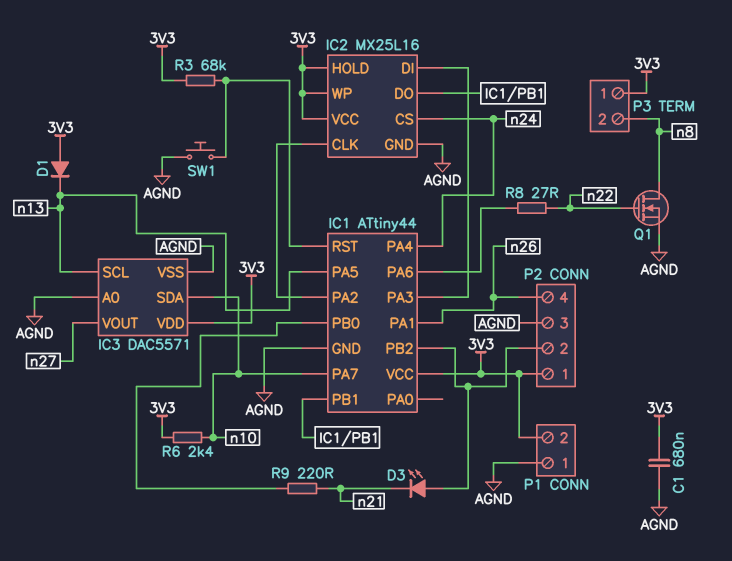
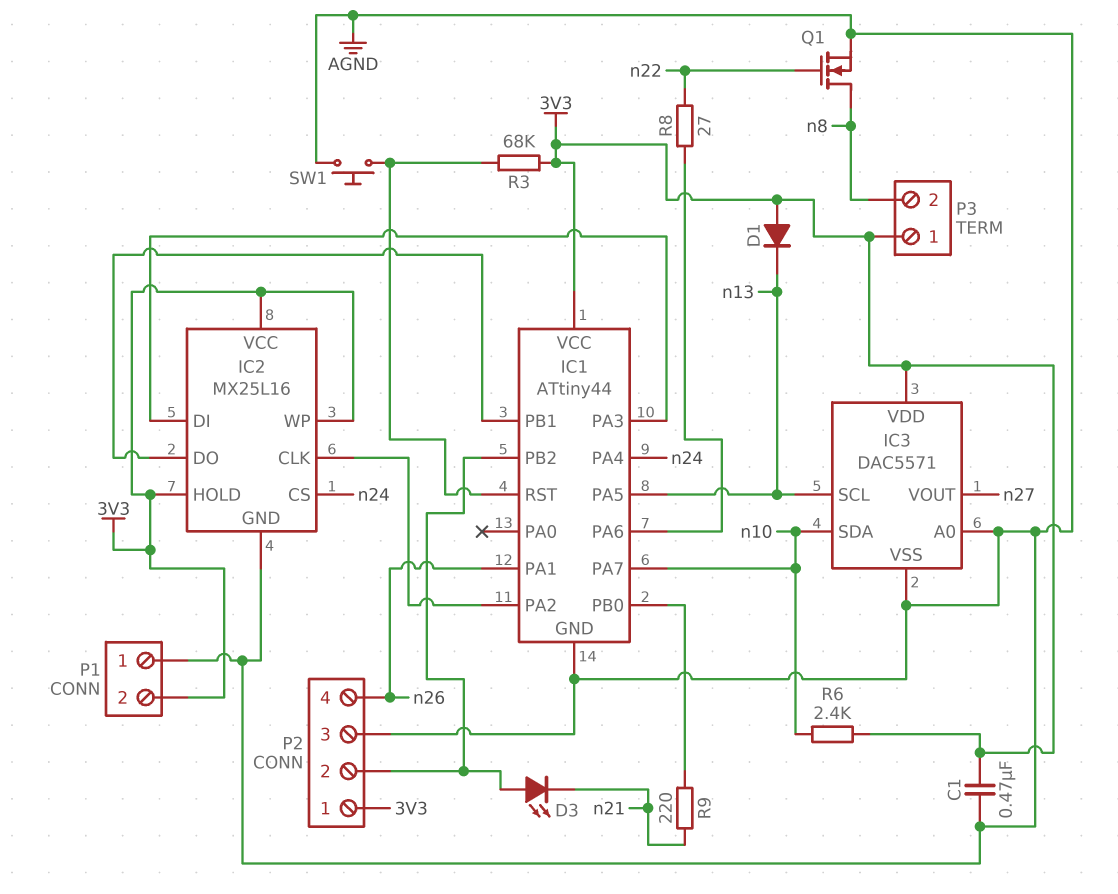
C1: 680nF (3V3, AGND) -> 470nF (3V3, AGND)

